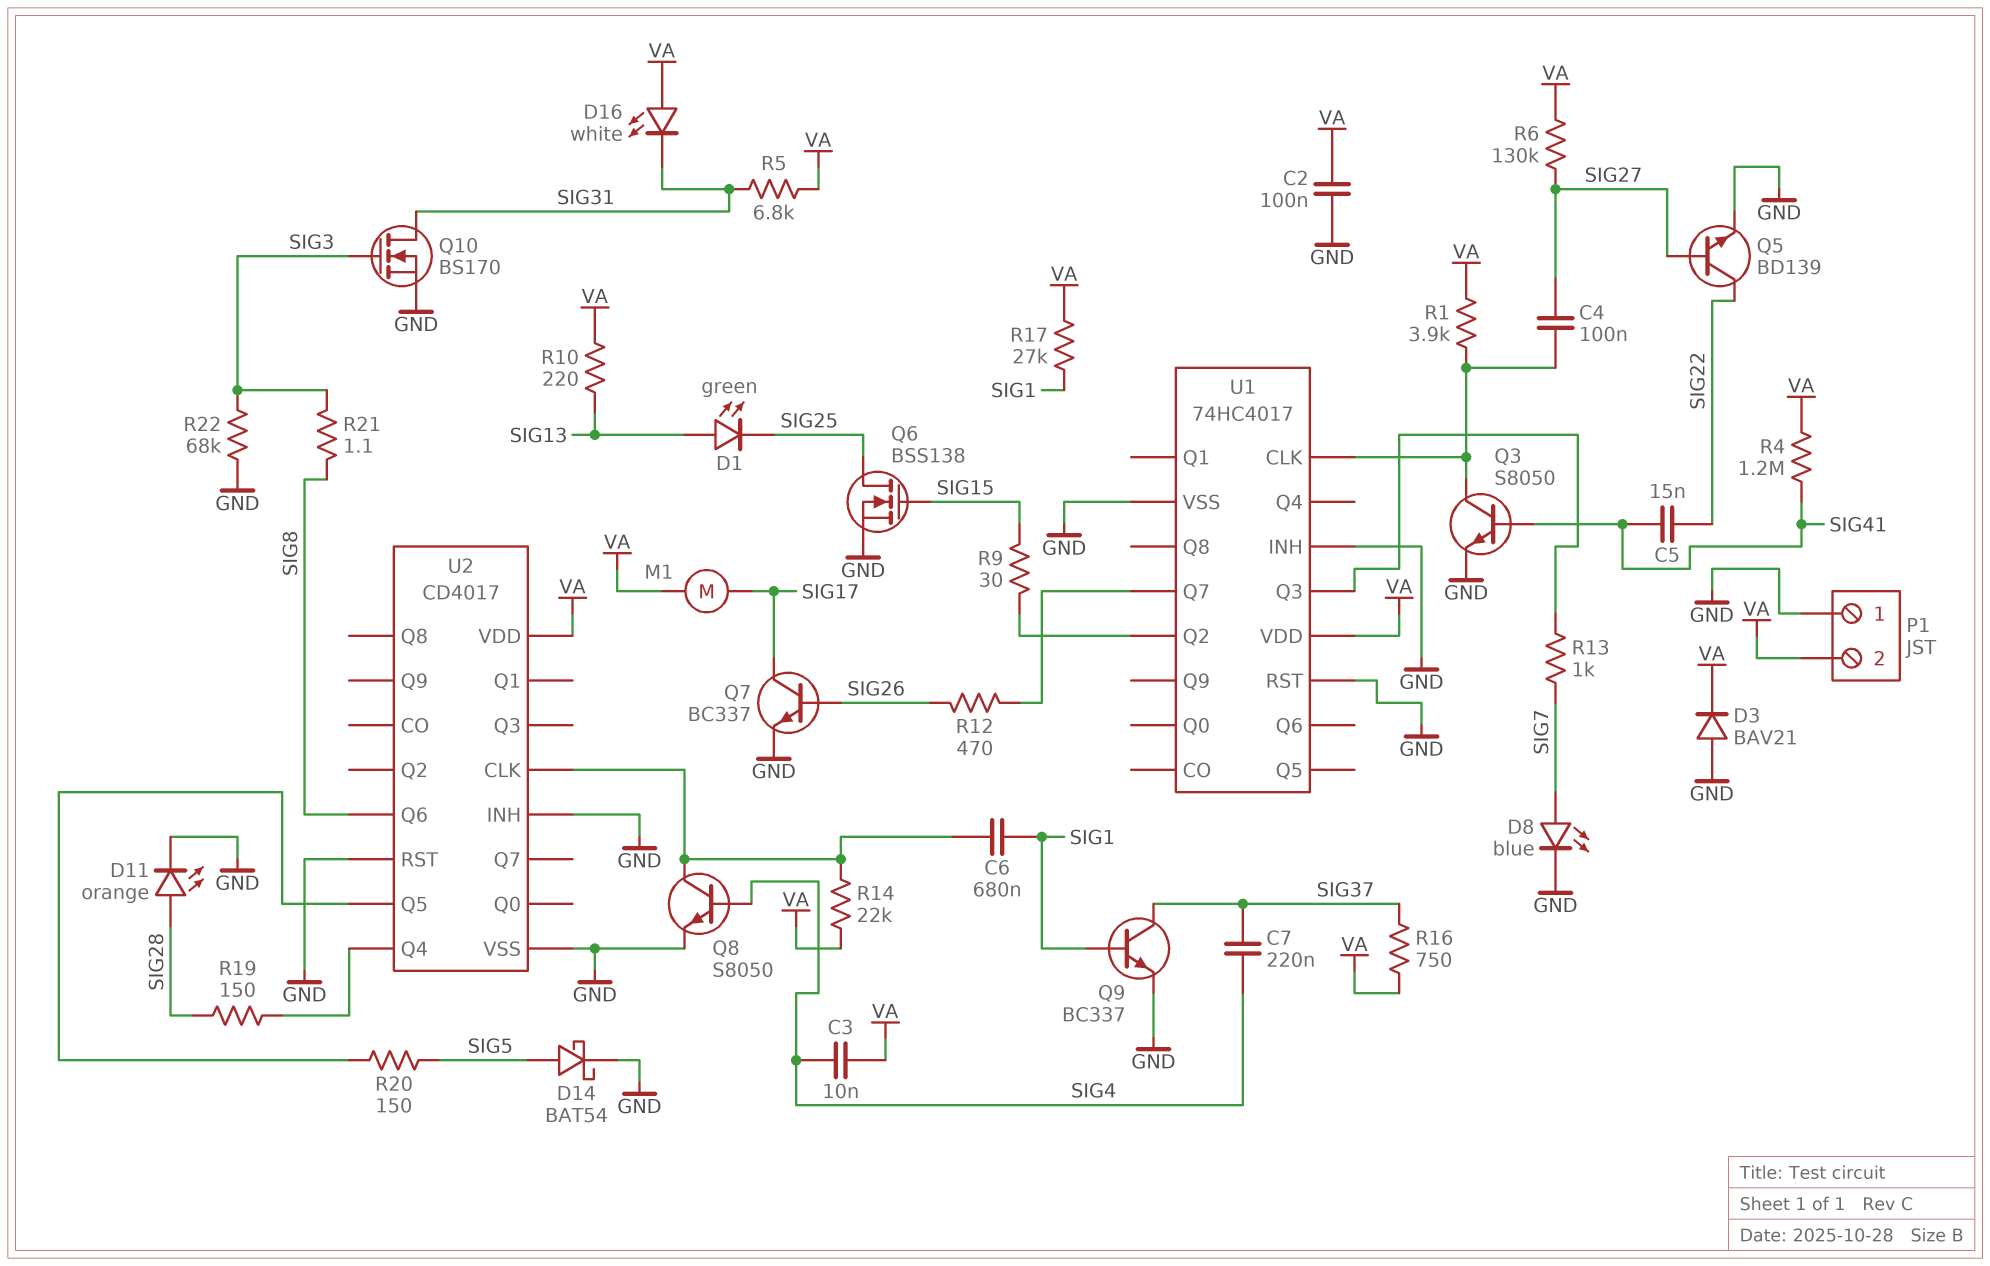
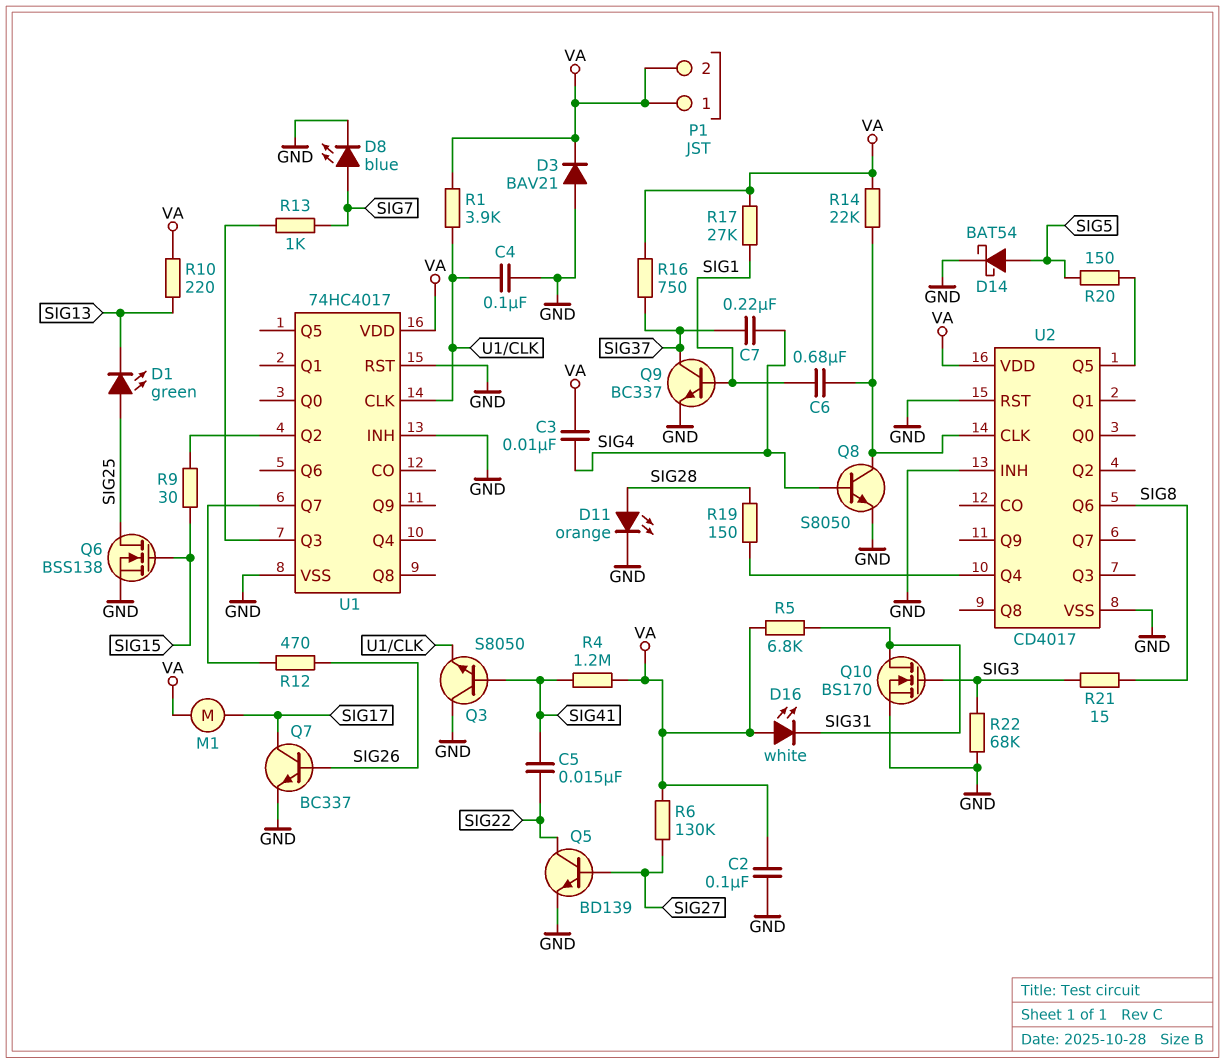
C4: 100nF (SIG27, U1/CLK) -> 100nF (GND, U1/CLK)
D1: LED green (A SIG13, K SIG25) -> LED green (A SIG25, K SIG13)
P1 pin 1: GND -> VA
Q3: NPN S8050 (B SIG41, C U1/CLK, E GND) -> NPN S8050 (B SIG41, C GND, E U1/CLK)
R21: 1.1 (SIG3, SIG8) -> 15 (SIG3, SIG8)

